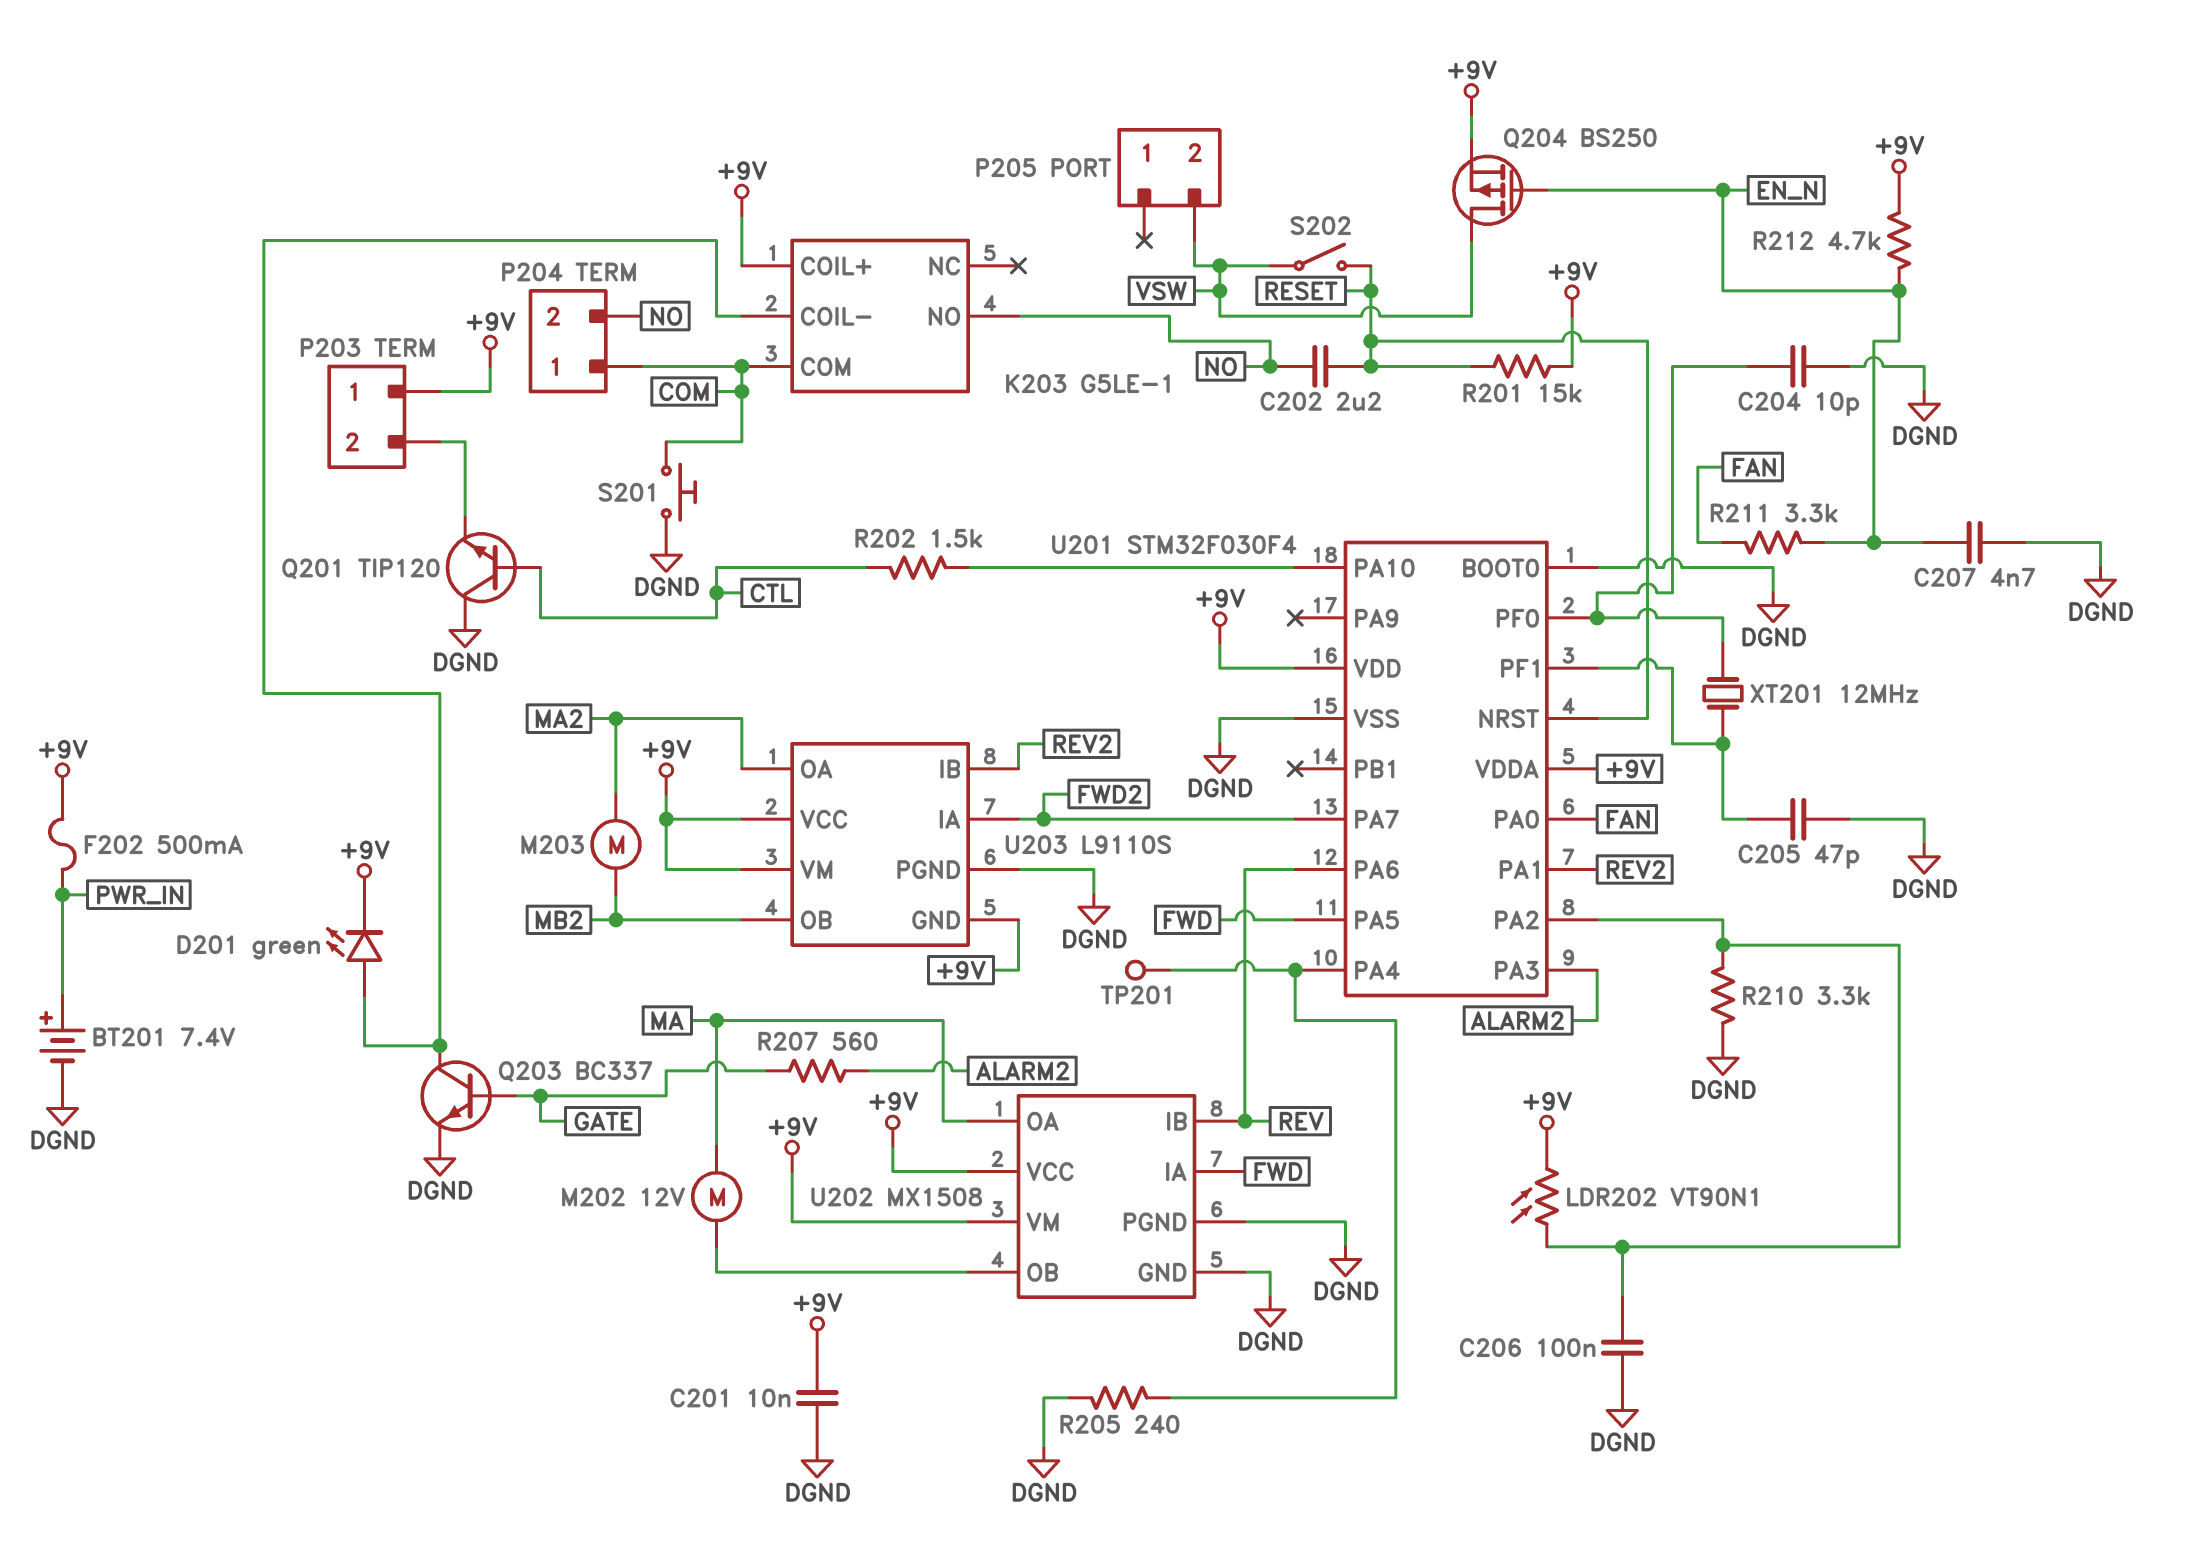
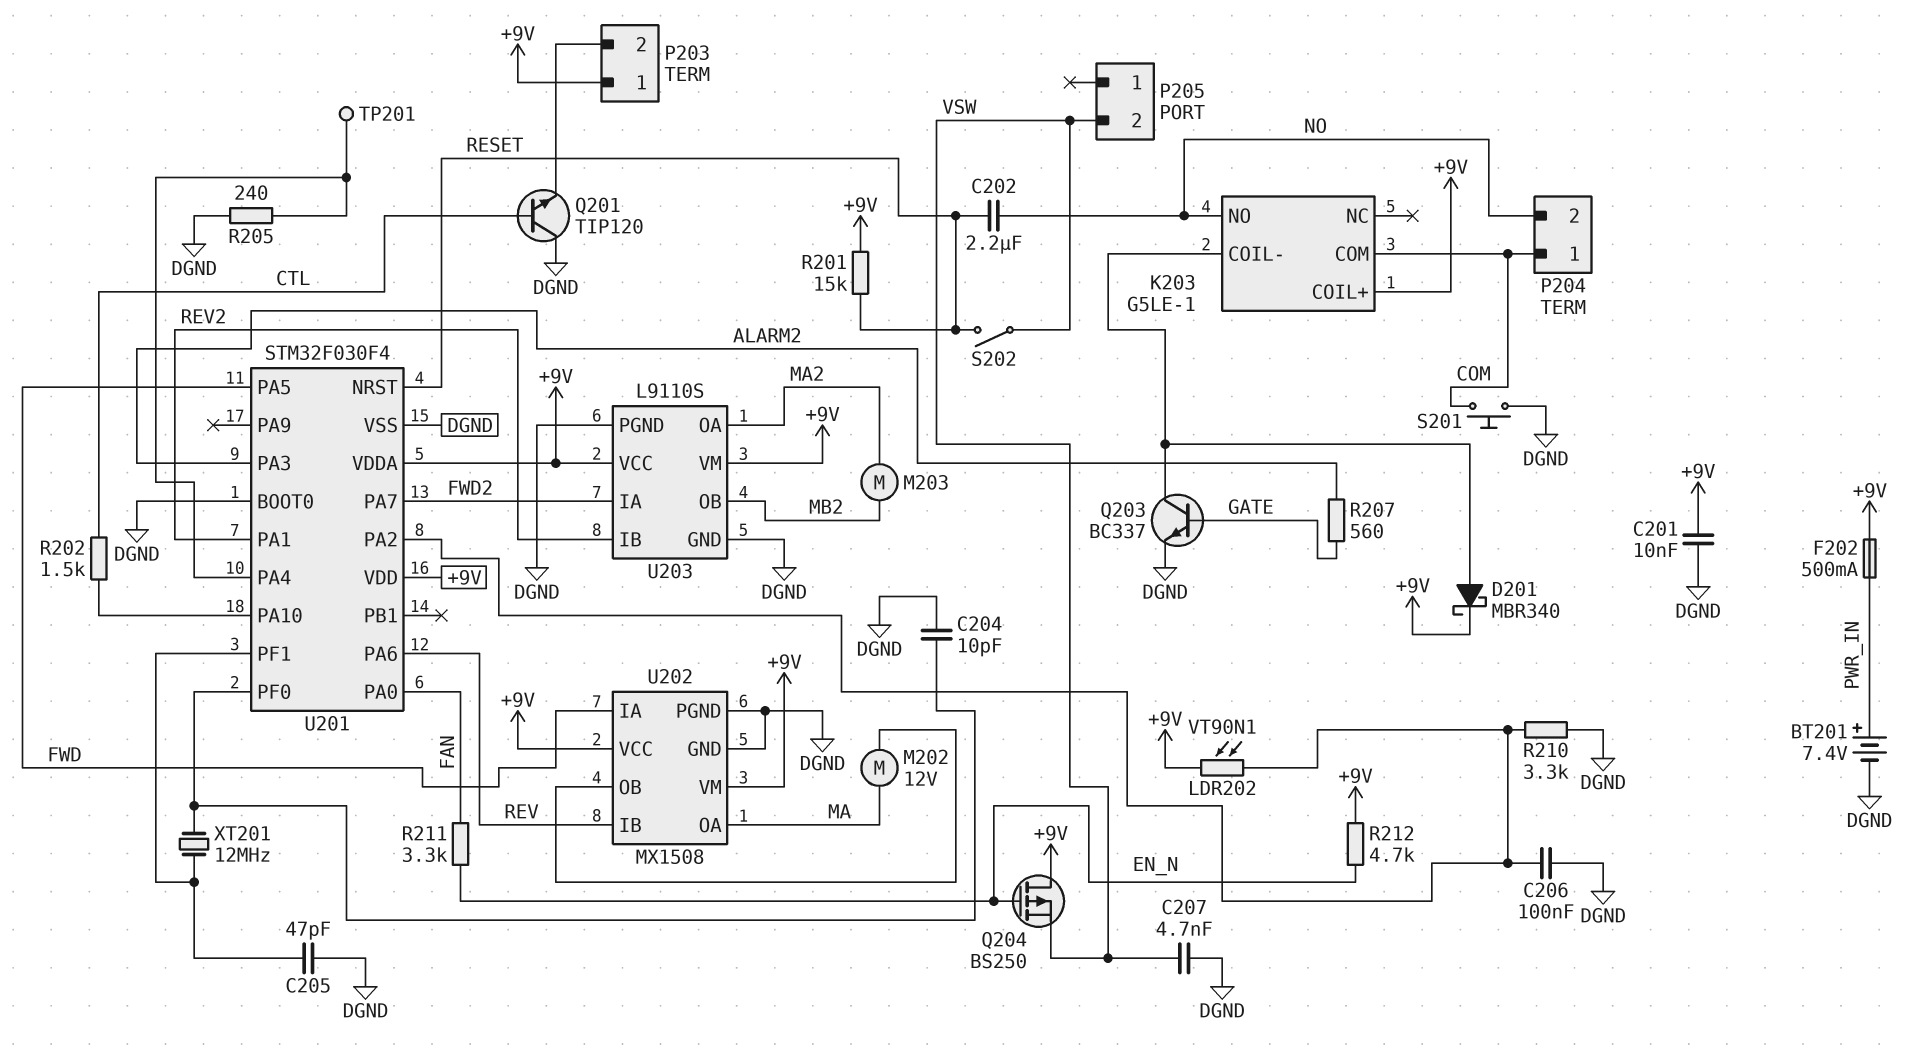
C207: 4.7nF (DGND, EN_N) -> 4.7nF (DGND, VSW)
D201: LED green (A K203/COIL-, K +9V) -> schottky MBR340 (A K203/COIL-, K +9V)
Q204: PMOS BS250 (G EN_N, D VSW, S +9V) -> PMOS BS250 (G EN_N, D +9V, S VSW)
U203 pin GND: +9V -> DGND

